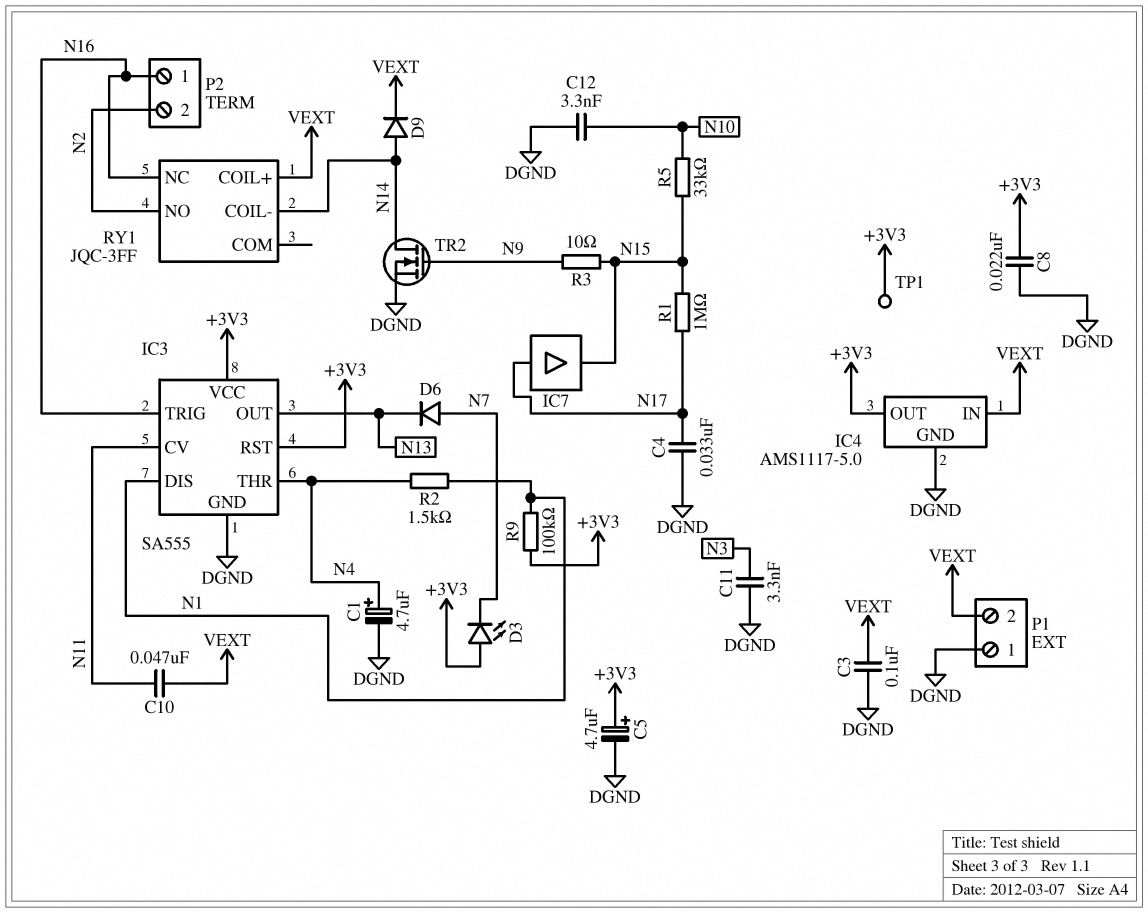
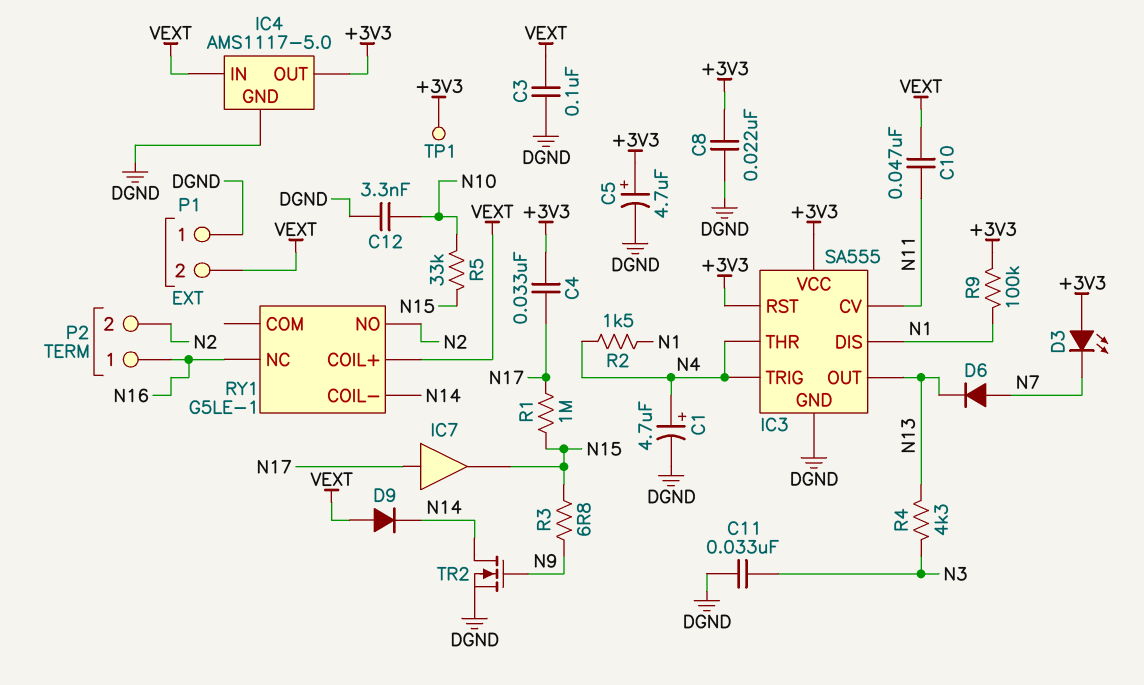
C4: 33nF (DGND, N17) -> 33nF (+3V3, N17)
C11: 3.3nF (DGND, N3) -> 33nF (DGND, N3)
D9: diode (A N14, K VEXT) -> diode (A VEXT, K N14)
IC3 pin TRIG: N16 -> N4
R3: 10 (N9, N15) -> 6.8 (N9, N15)
R4: none -> 4.3k (N3, N13)
RY1: JQC-3FF -> G5LE-1

